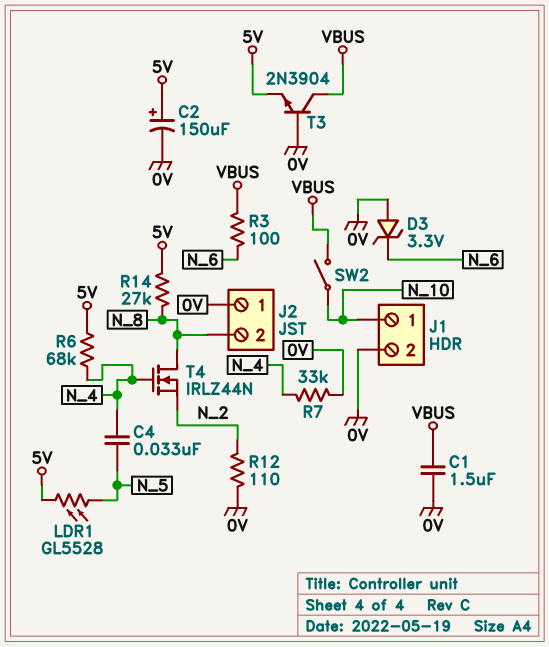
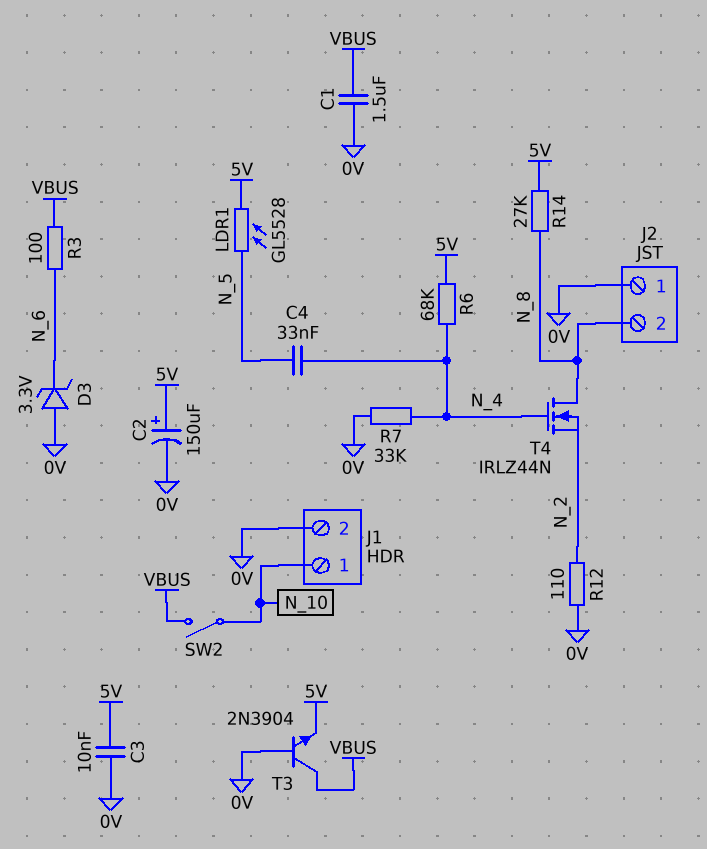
C3: none -> 10nF (0V, 5V)

